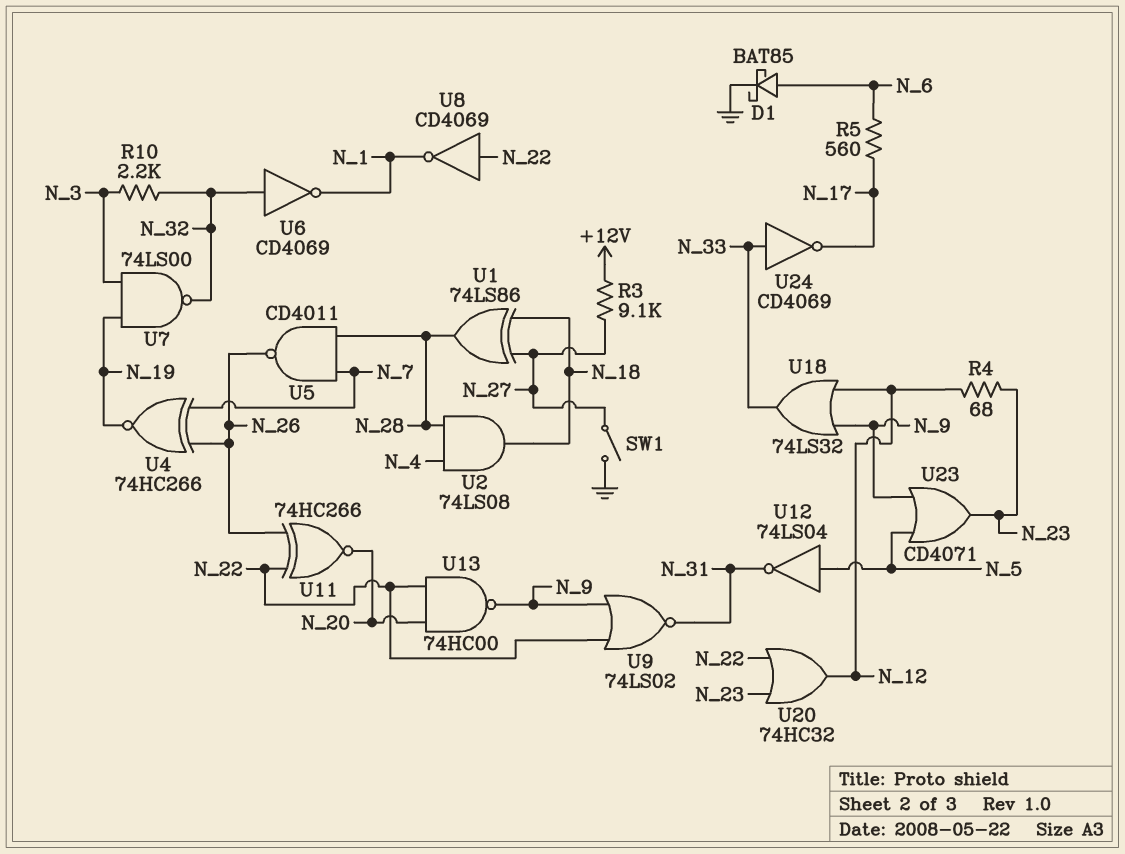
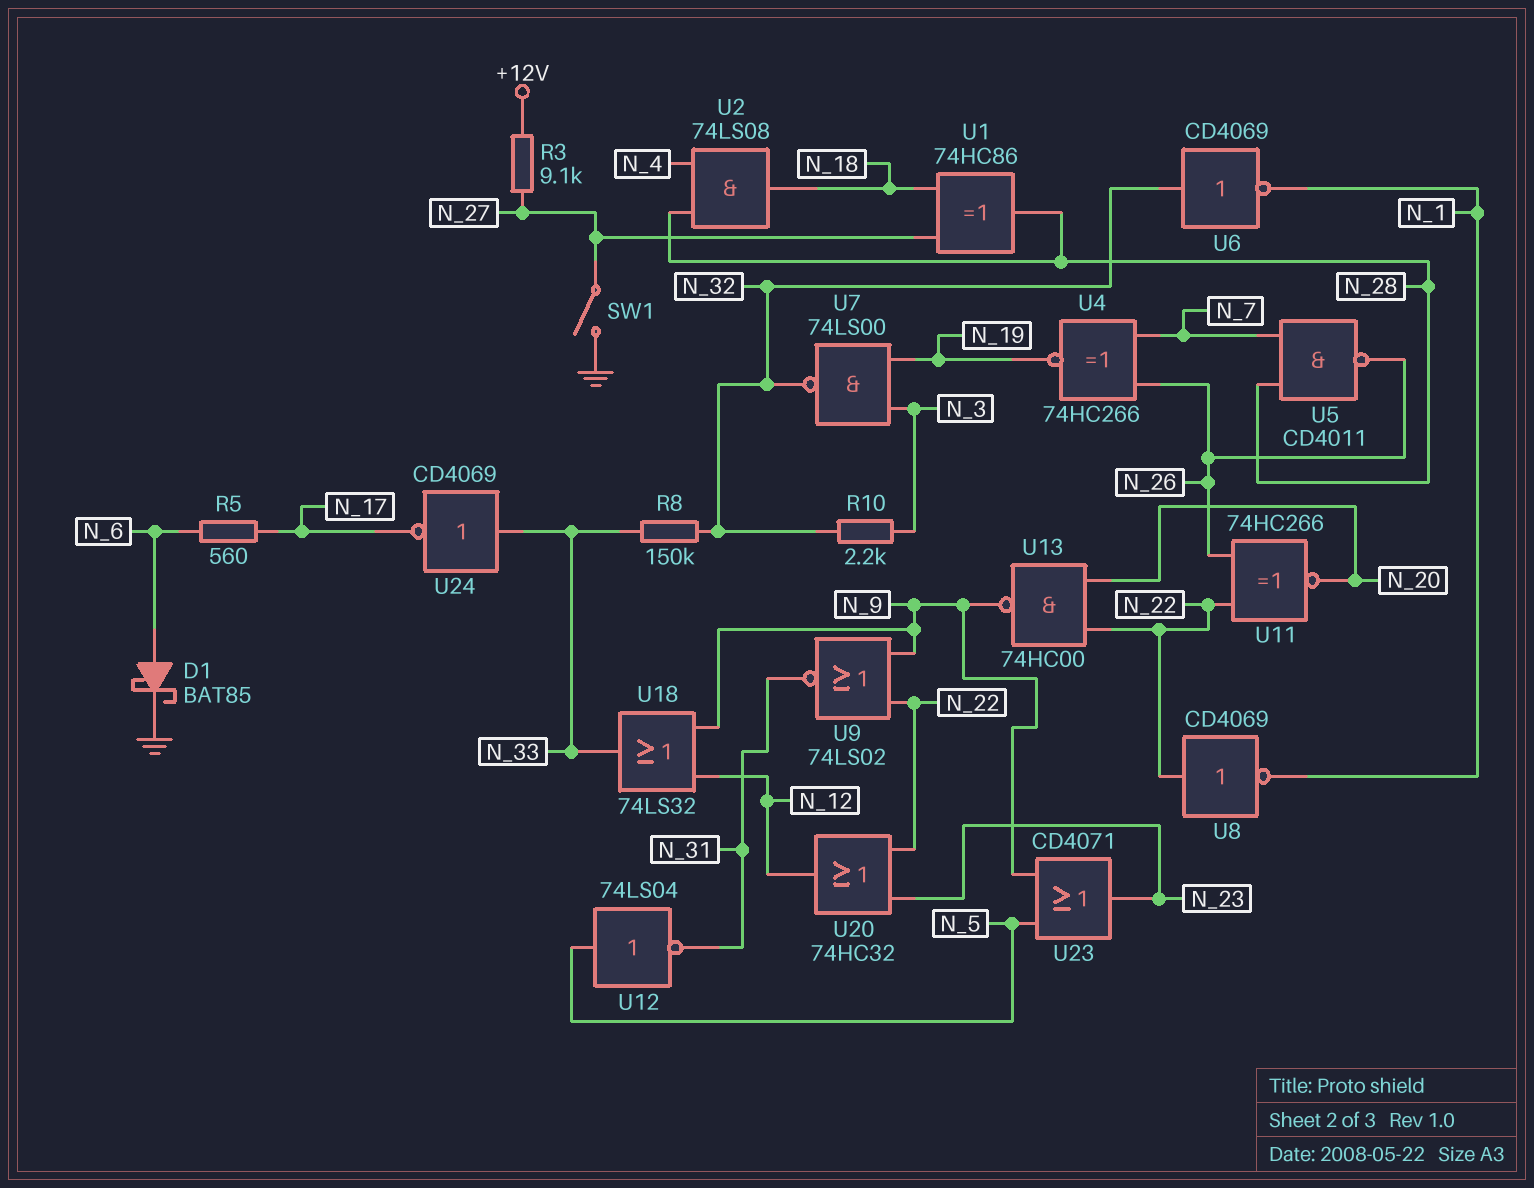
R4: 68 (N_12, N_23) -> none
R8: none -> 150k (N_32, N_33)
U1: XOR 74LS86 (in N_18, in N_27, out N_28) -> XOR 74HC86 (in N_18, in N_27, out N_28)

